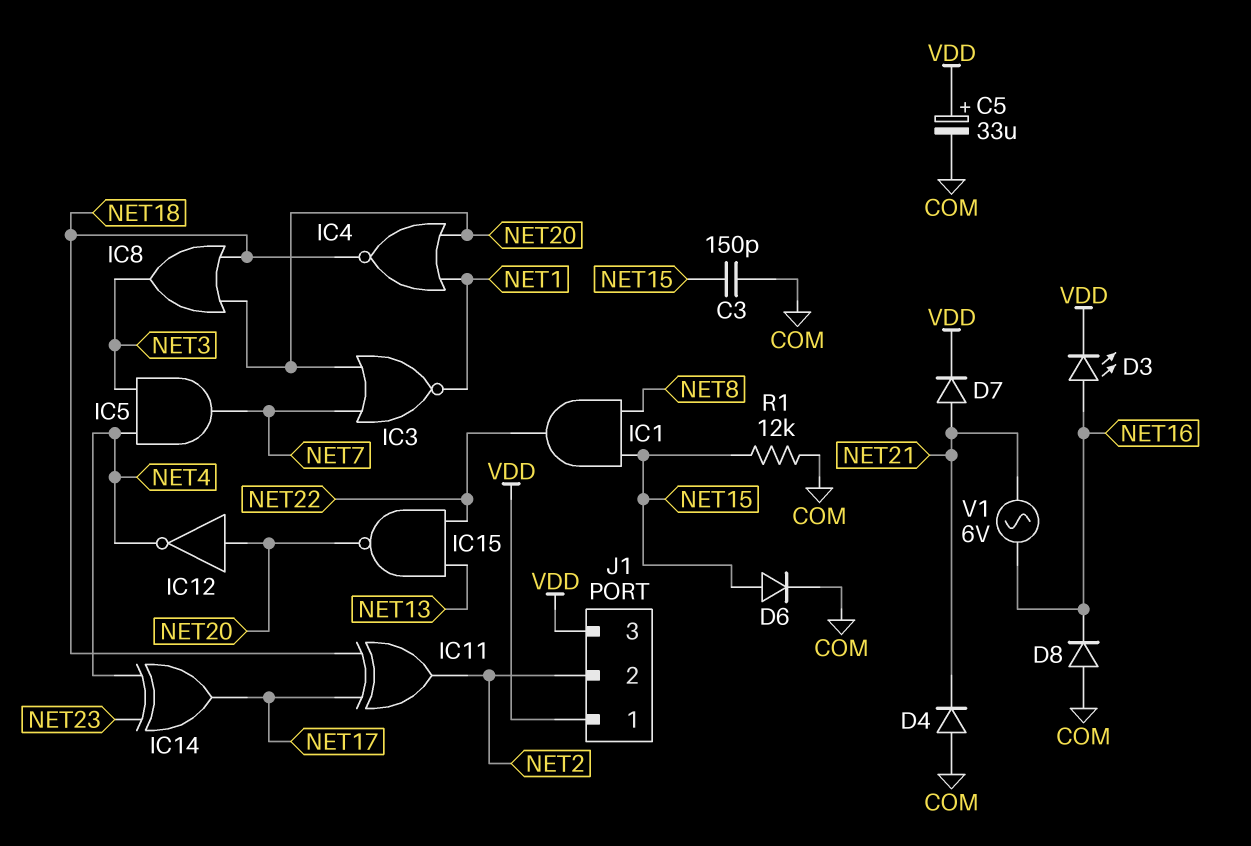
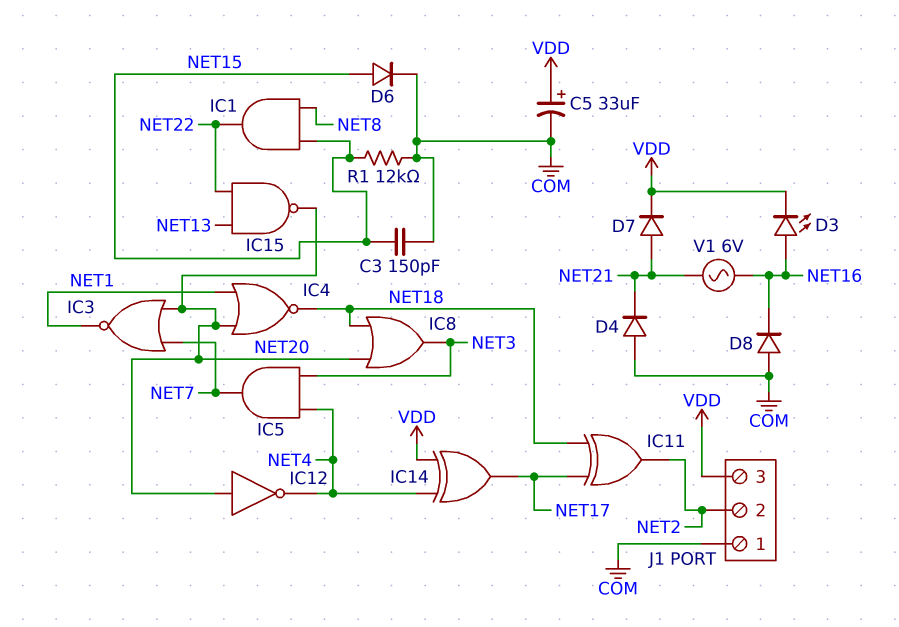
IC14: XOR (in NET4, in NET23, out NET17) -> XOR (in NET4, in VDD, out NET17)
J1 pin 1: VDD -> COM

